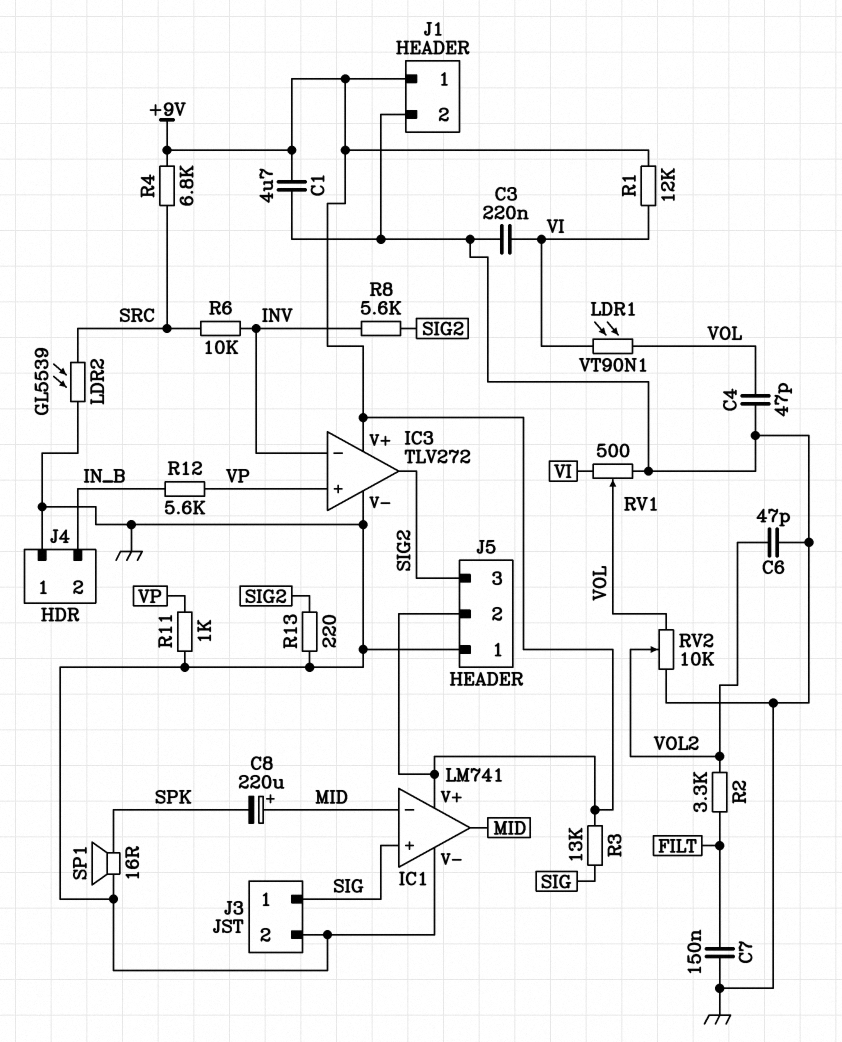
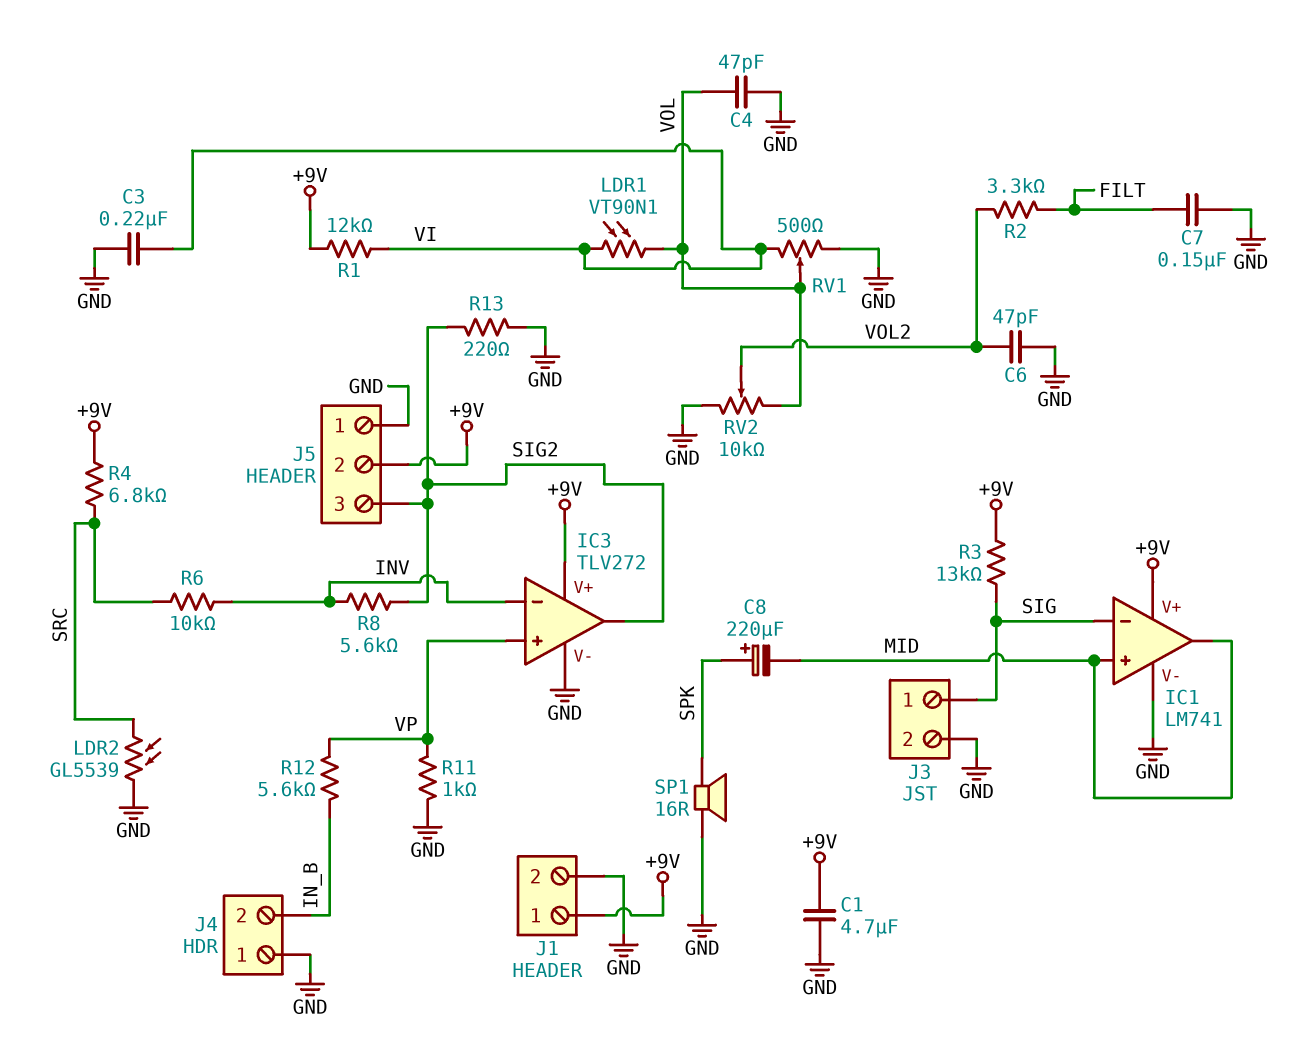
C8: 220uF (plus MID, minus SPK) -> 220uF (plus SPK, minus MID)
IC1 pin in+: SIG -> MID
IC1 pin in-: MID -> SIG

